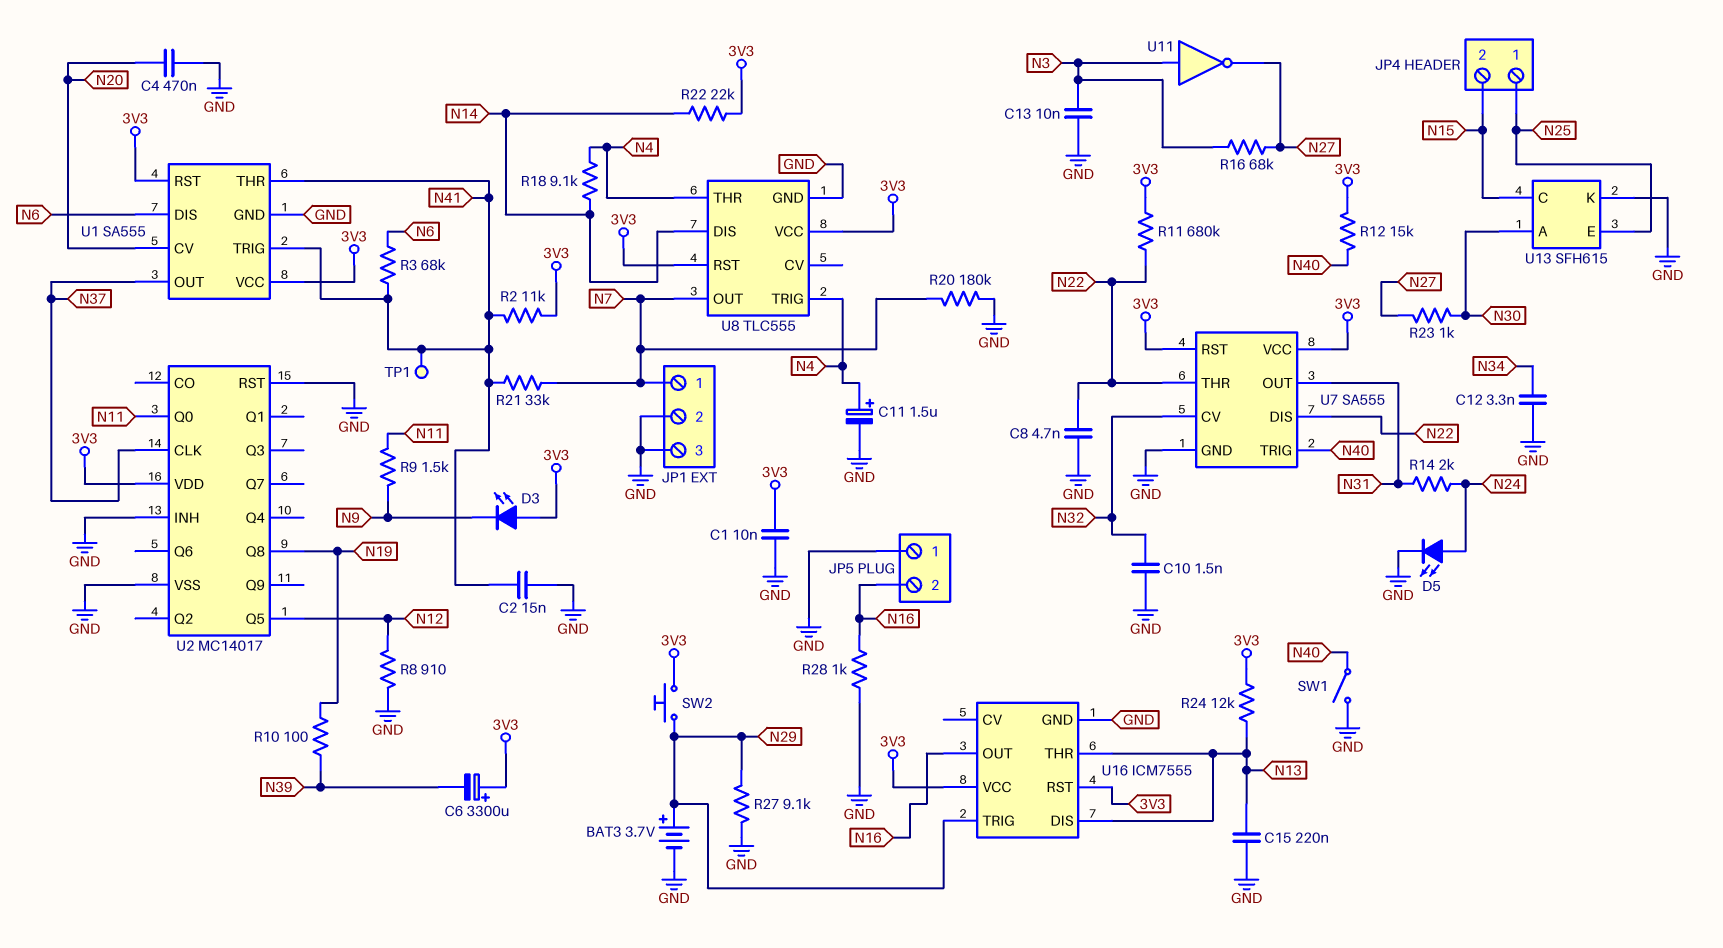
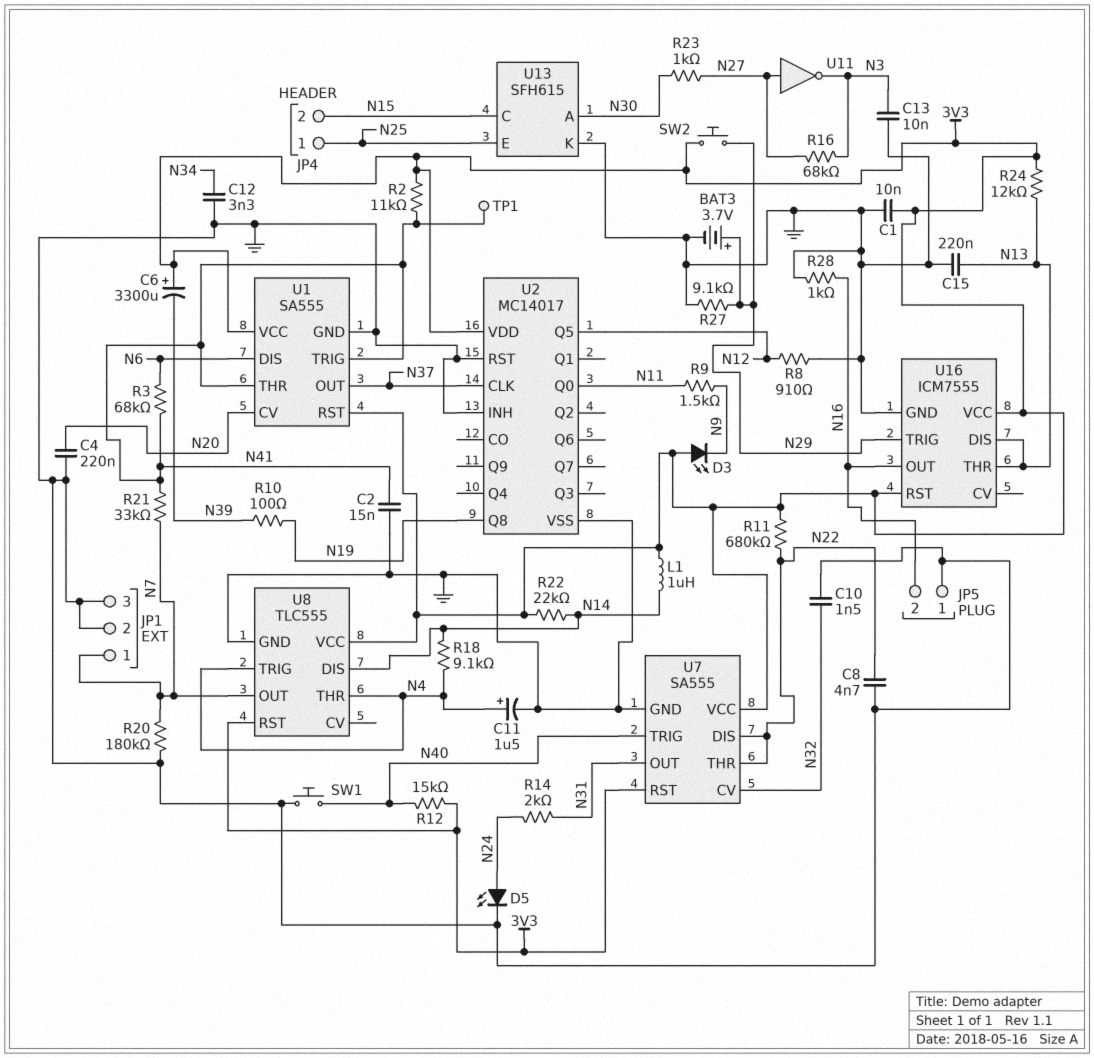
C4: 470nF (GND, N20) -> 220nF (GND, N20)
L1: none -> 1uH (3V3, N14)
SW1: switch (GND, N40) -> button (GND, N40)
U11: NOT (in N3, out N27) -> NOT (in N27, out N3)

